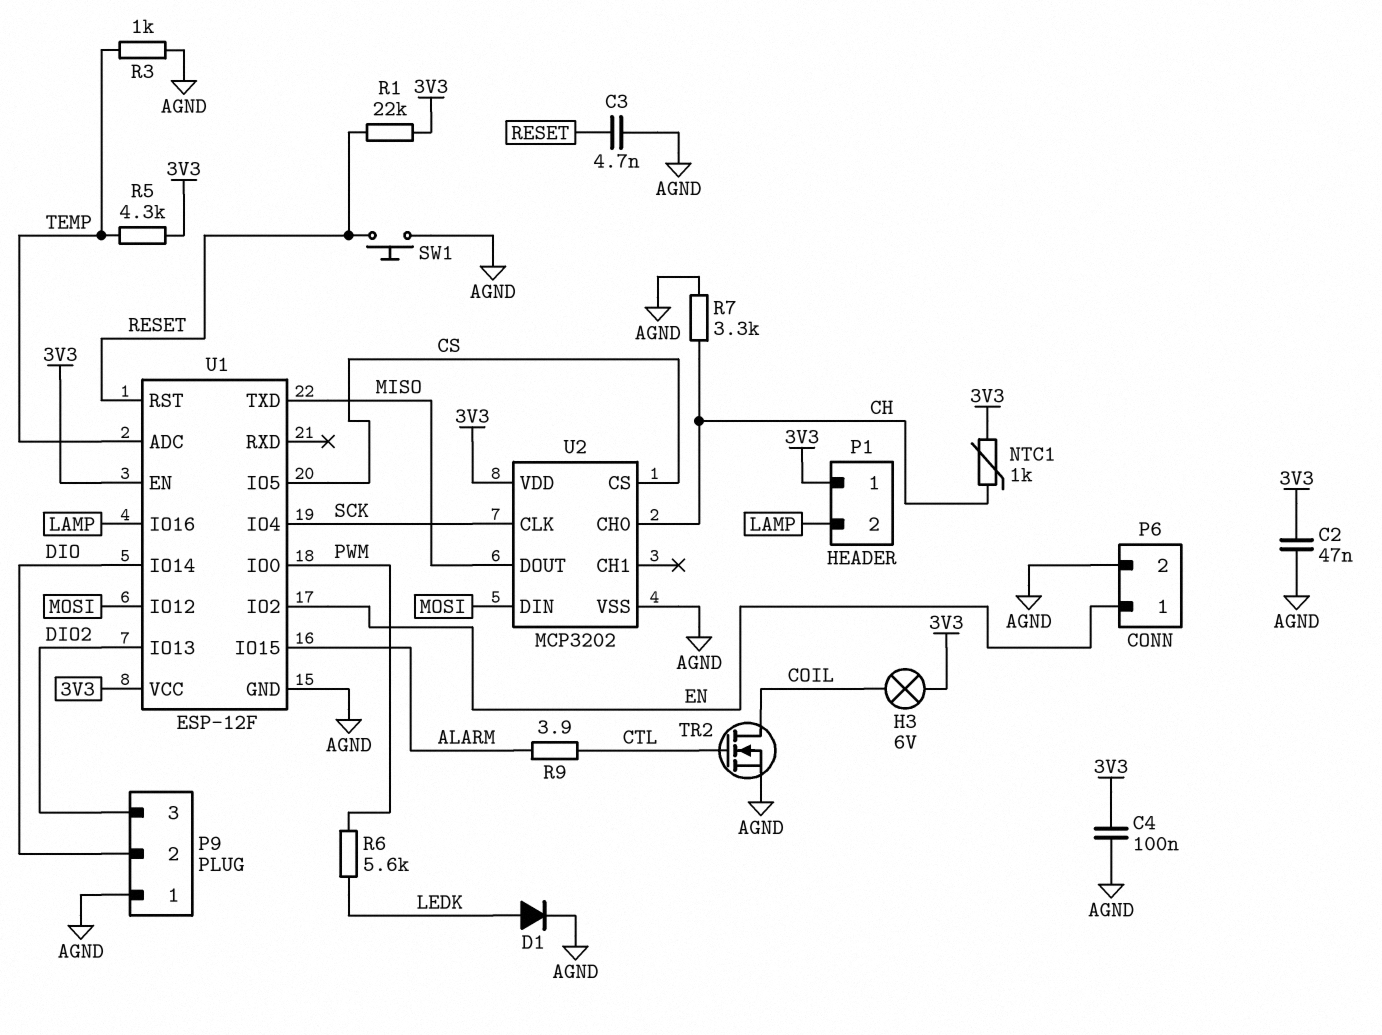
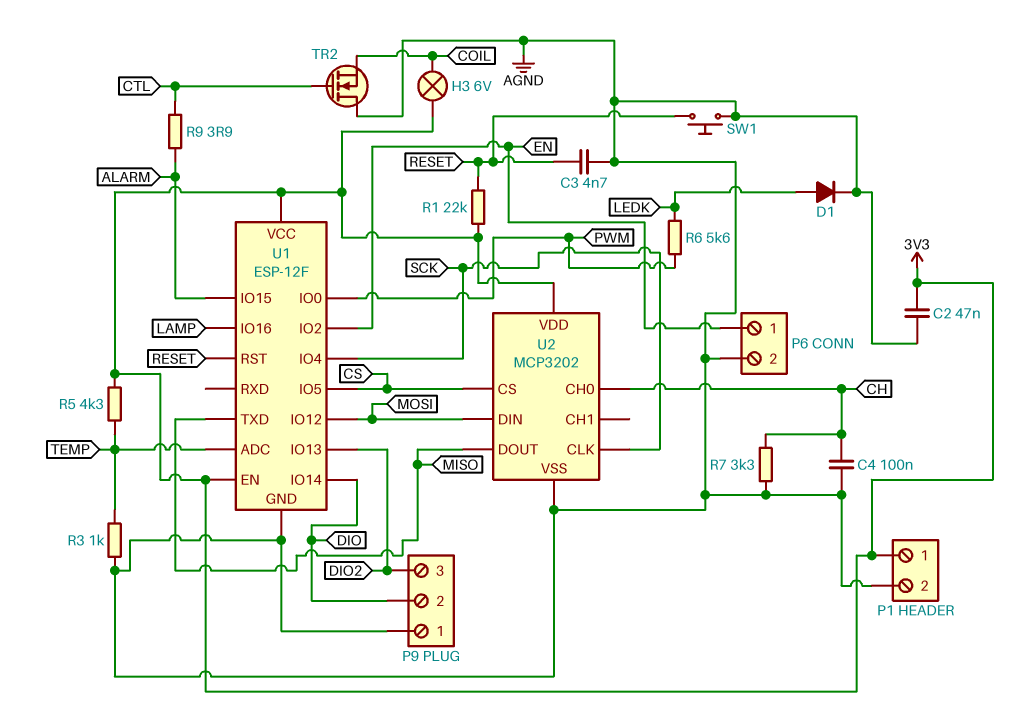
C4: 100nF (3V3, AGND) -> 100nF (AGND, CH)
NTC1: 1k (3V3, CH) -> none
P1 pin 2: LAMP -> AGND
TR2: NMOS (G CTL, D COIL, S AGND) -> NMOS (G CTL, D AGND, S COIL)

